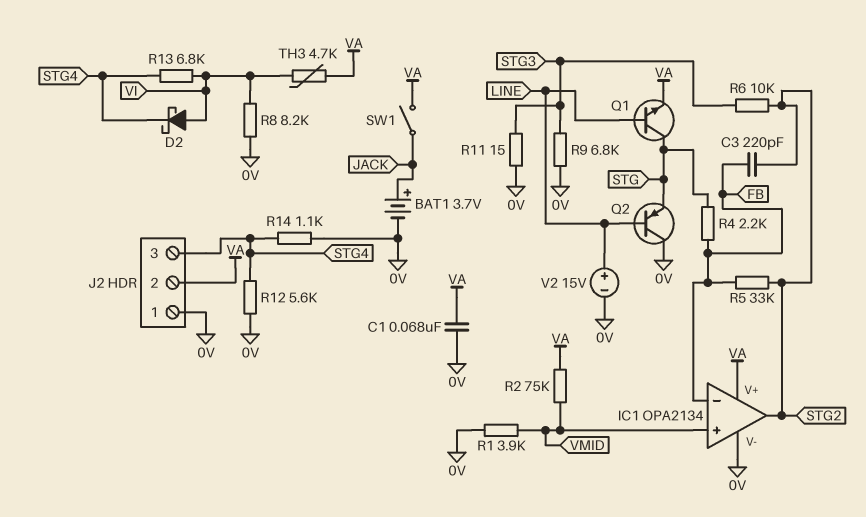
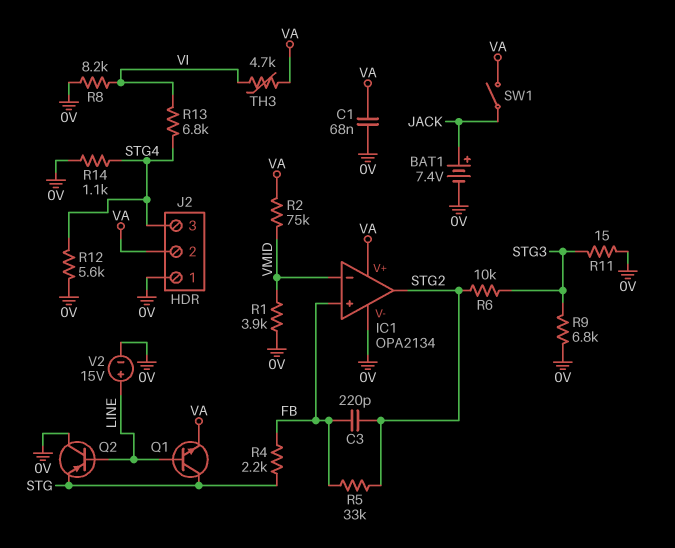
BAT1: 3.7V (plus JACK, minus 0V) -> 7.4V (plus JACK, minus 0V)
D2: schottky (A VI, K STG4) -> none
IC1 pin in+: VMID -> FB
IC1 pin in-: FB -> VMID

